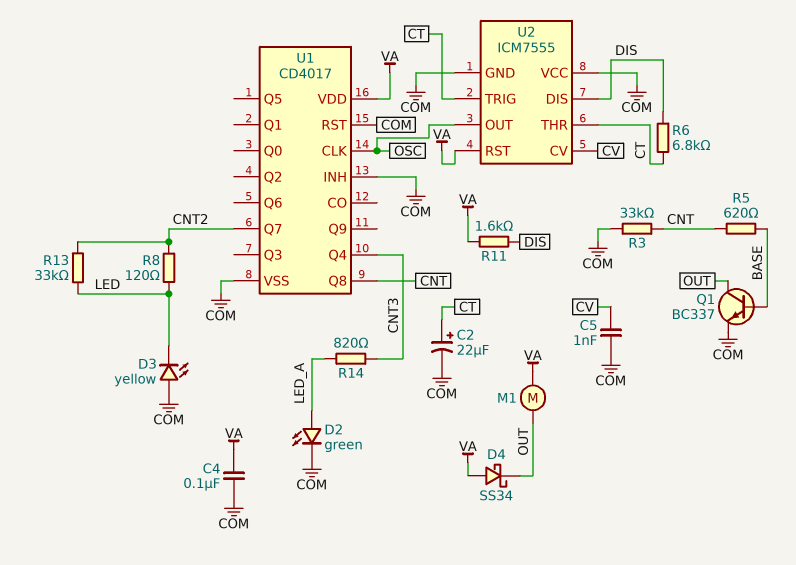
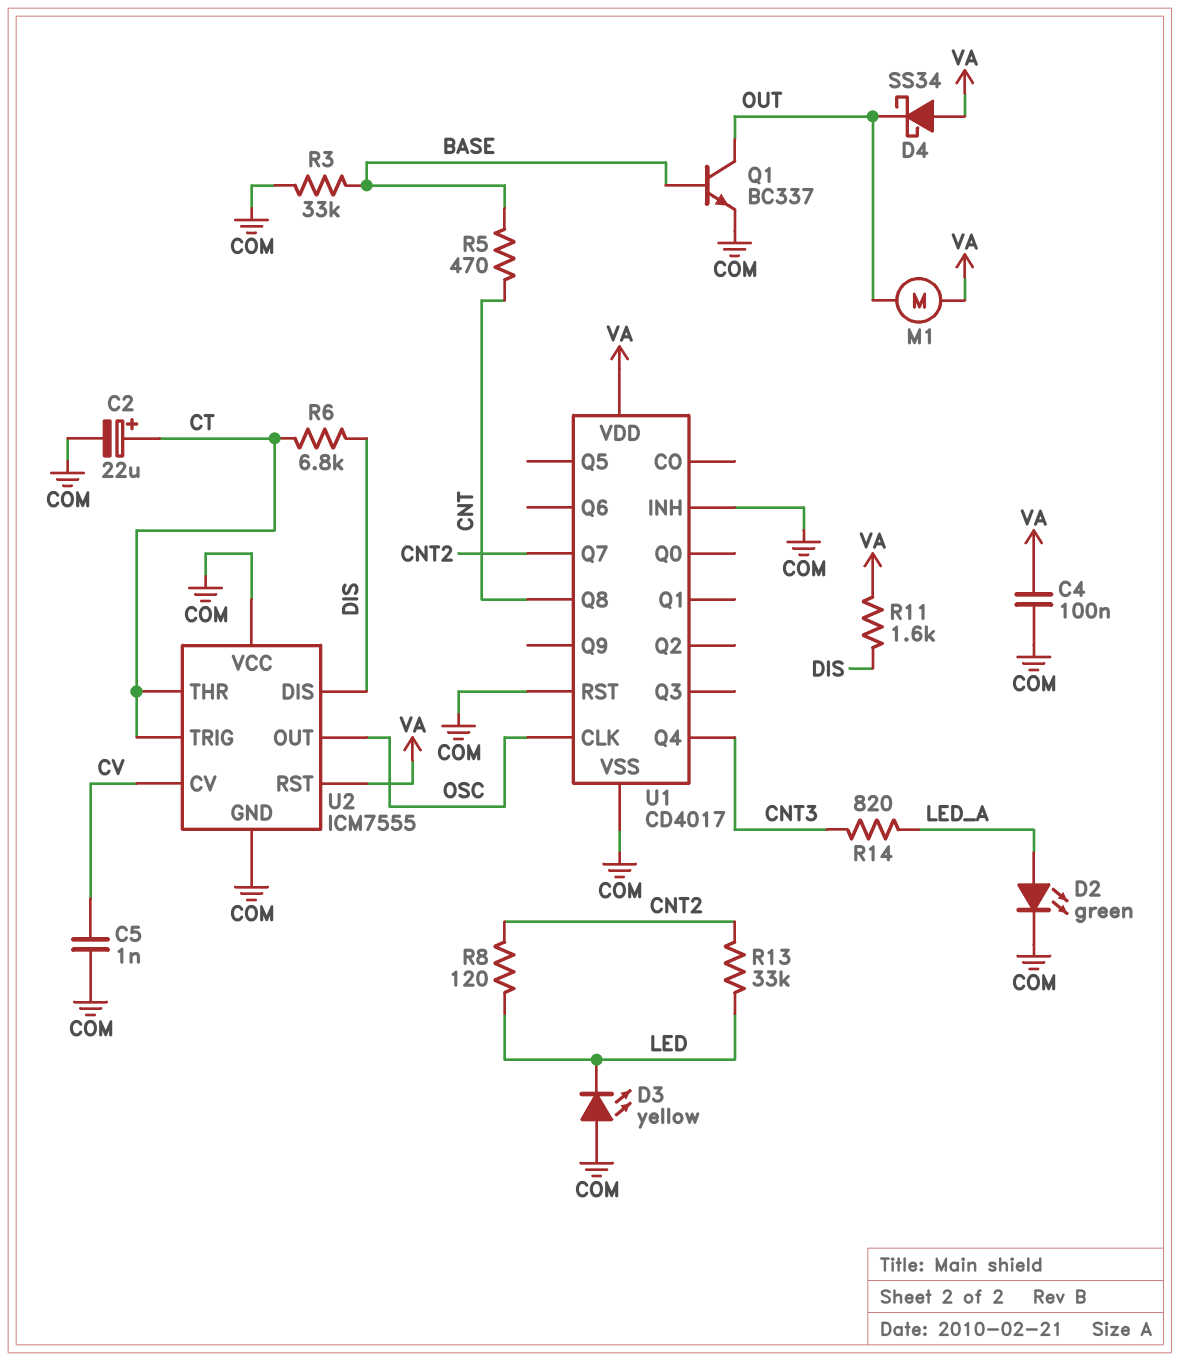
R3: 33k (CNT, COM) -> 33k (BASE, COM)
R5: 620 (BASE, CNT) -> 470 (BASE, CNT)

